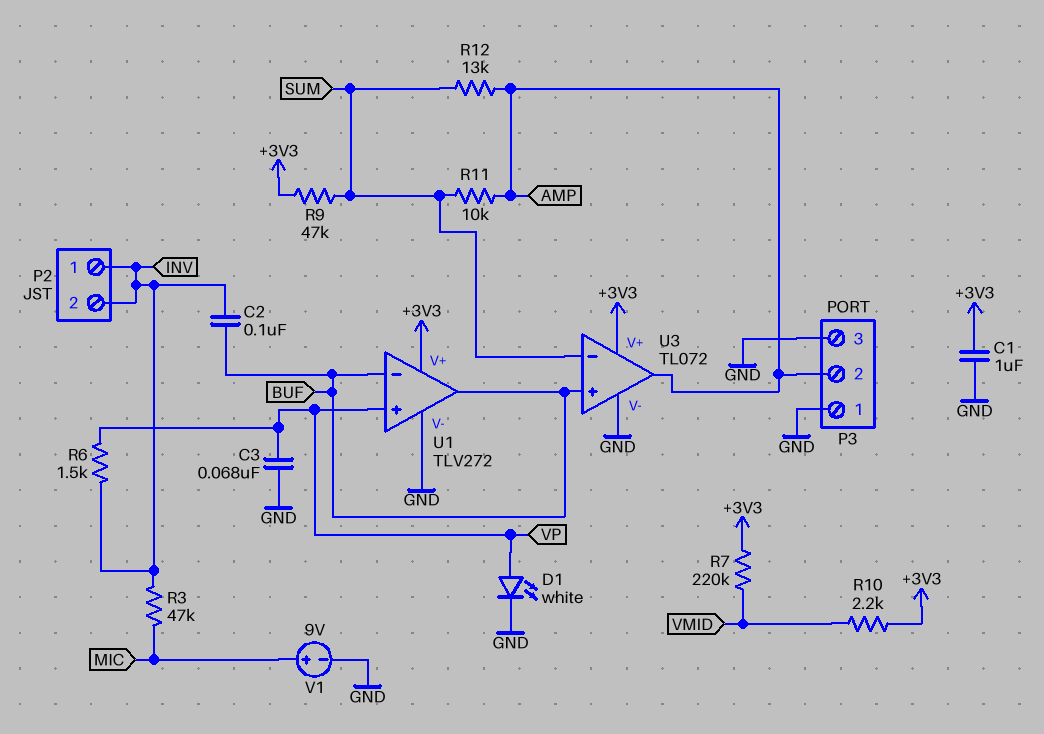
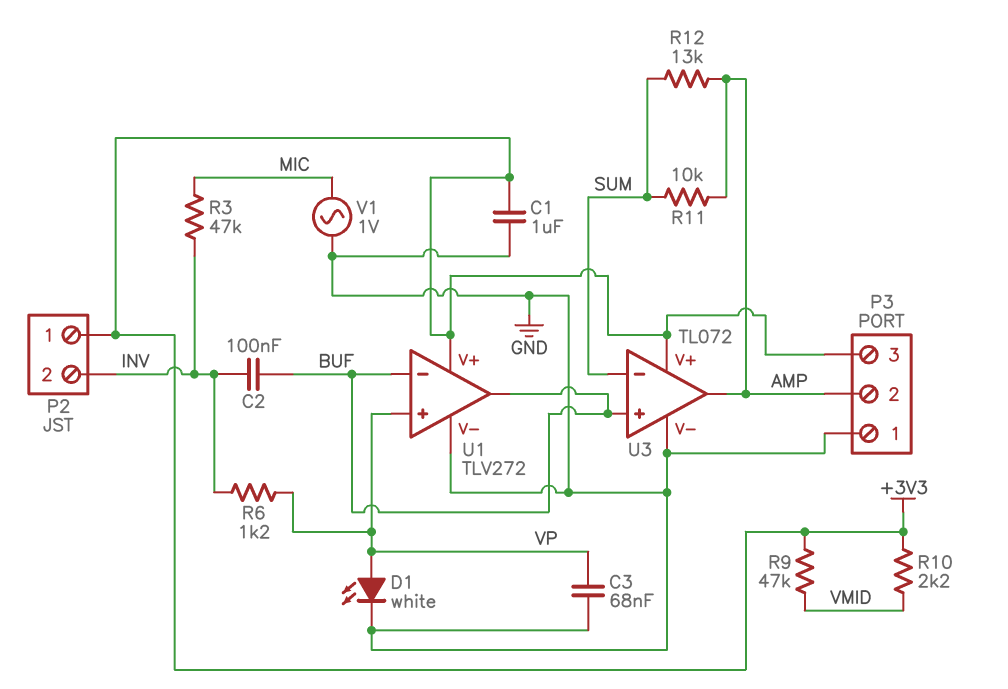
P2 pin 1: INV -> +3V3
P3 pin 3: GND -> +3V3
R6: 1.5k (INV, VP) -> 1.2k (INV, VP)
R7: 220k (+3V3, VMID) -> none
R9: 47k (+3V3, SUM) -> 47k (+3V3, VMID)
V1: 9V (plus MIC, minus GND) -> AC 1V (GND, MIC)

